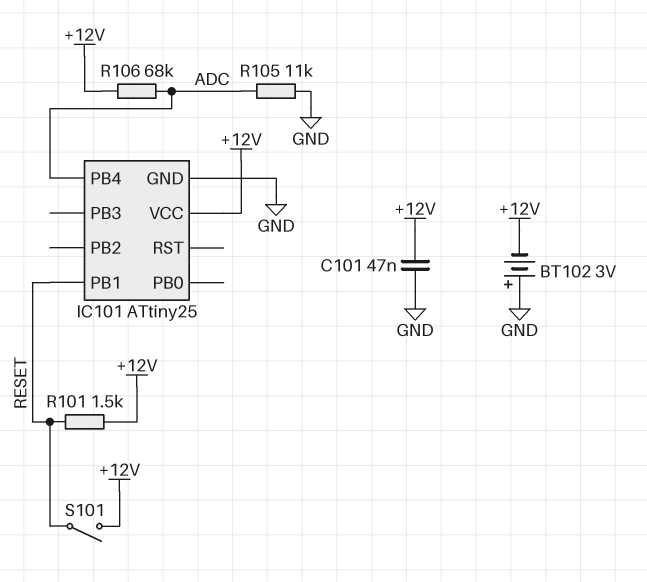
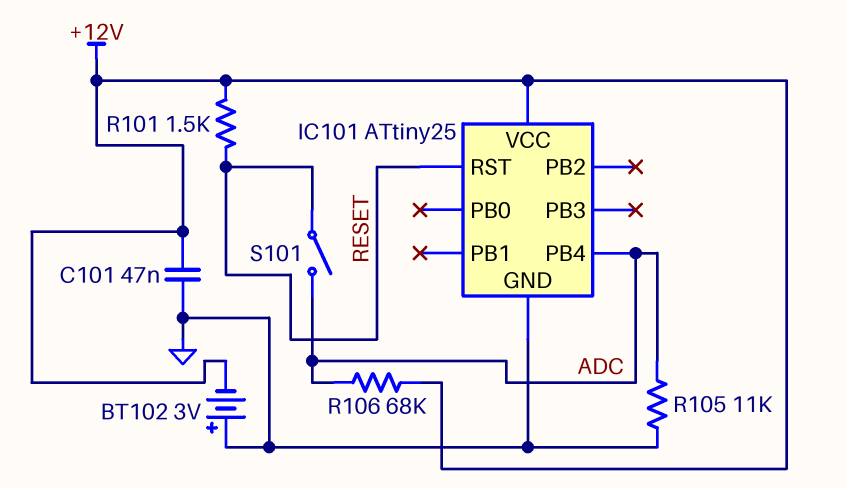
IC101 pin PB1: RESET -> none
IC101 pin RST: none -> RESET
S101: switch (+12V, RESET) -> switch (ADC, RESET)

